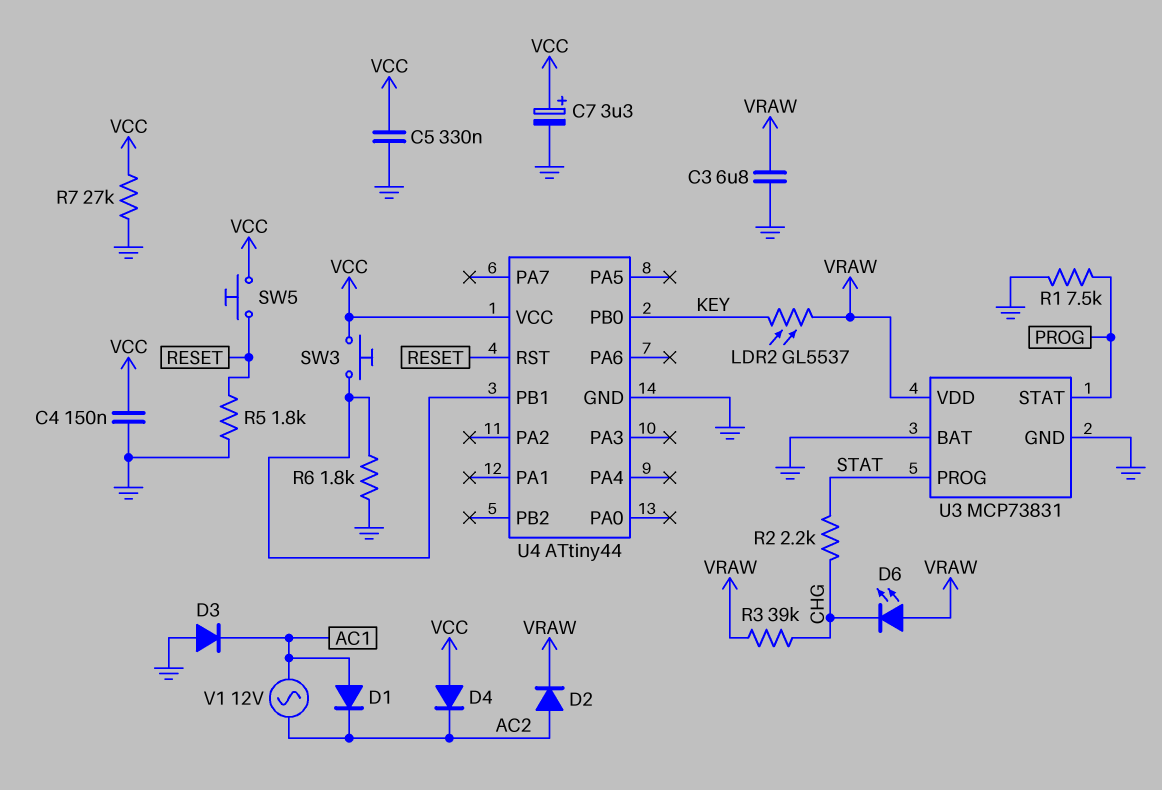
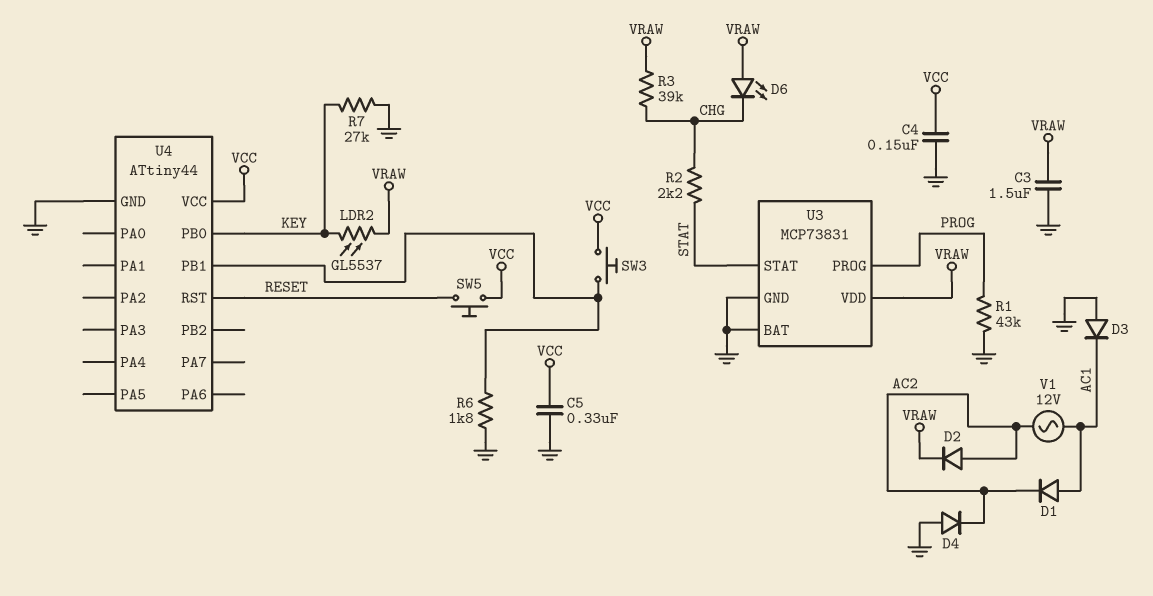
C3: 6.8uF (GND, VRAW) -> 1.5uF (GND, VRAW)
C7: 3.3uF (plus VCC, minus GND) -> none
D4: diode (A VCC, K AC2) -> diode (A GND, K AC2)
R1: 7.5k (GND, PROG) -> 43k (GND, PROG)
R5: 1.8k (GND, RESET) -> none
R7: 27k (GND, VCC) -> 27k (GND, KEY)
U3 pin PROG: STAT -> PROG
U3 pin STAT: PROG -> STAT

